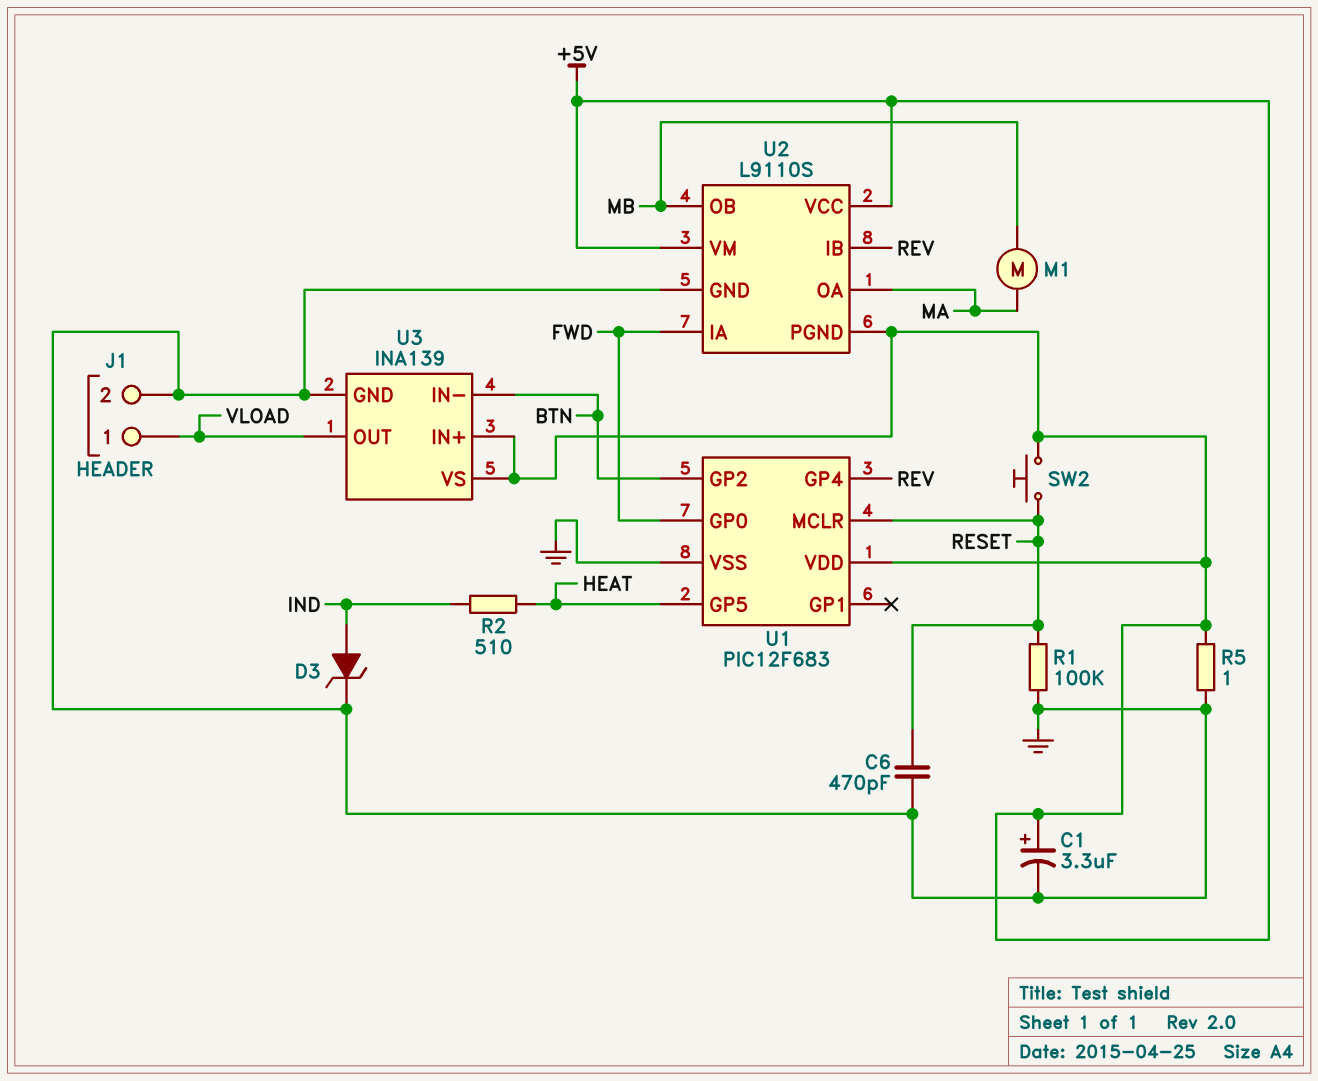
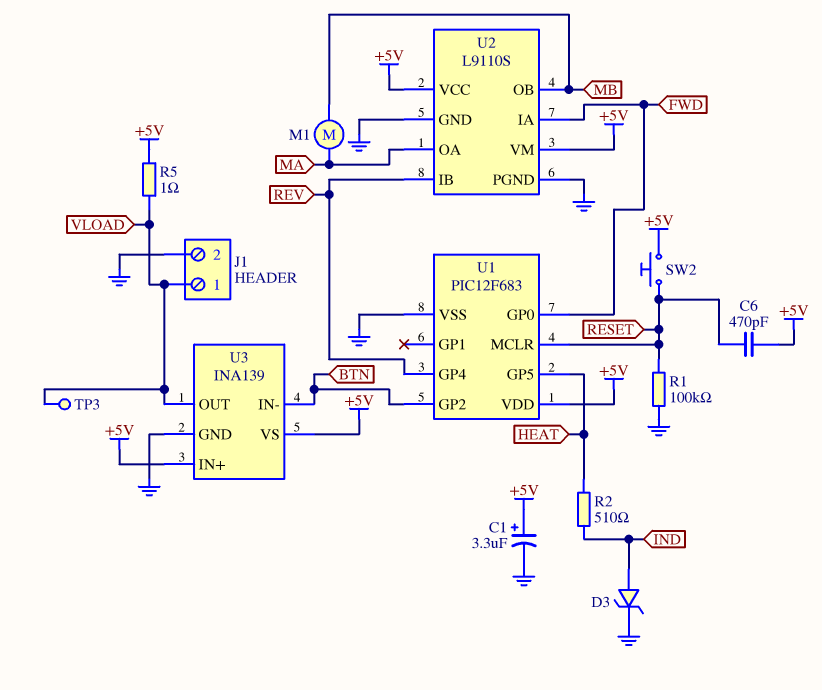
C6: 470pF (GND, RESET) -> 470pF (+5V, RESET)
R5: 1 (+5V, GND) -> 1 (+5V, VLOAD)
TP3: none -> test point (VLOAD)
U2 pin PGND: +5V -> GND

